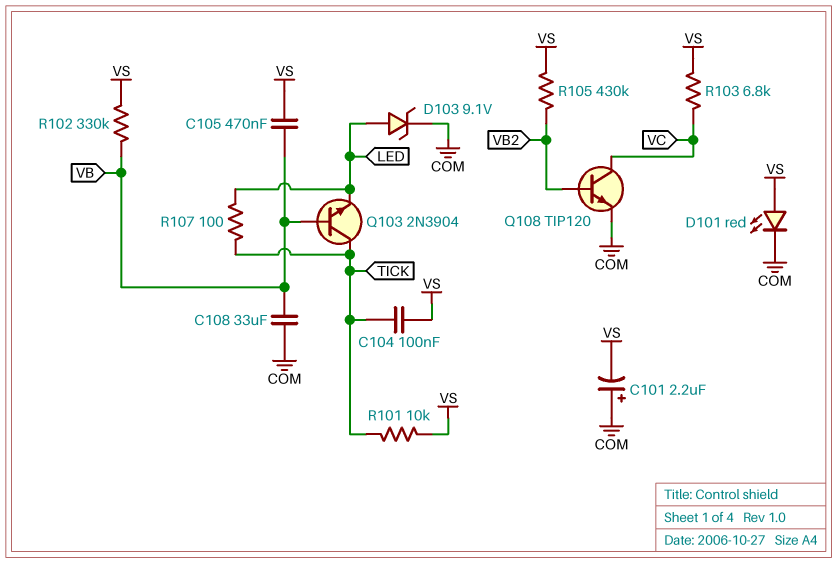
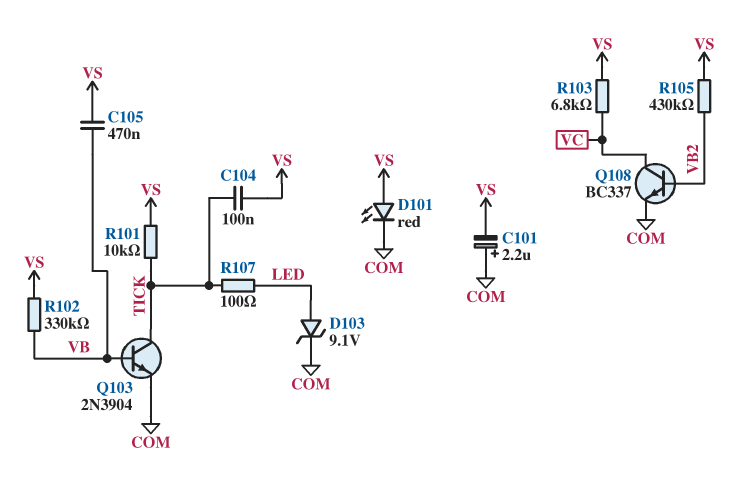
C108: 33uF (COM, VB) -> none
Q103: NPN 2N3904 (B VB, C TICK, E LED) -> NPN 2N3904 (B VB, C TICK, E COM)
Q108: NPN TIP120 (B VB2, C VC, E COM) -> NPN BC337 (B VB2, C VC, E COM)

